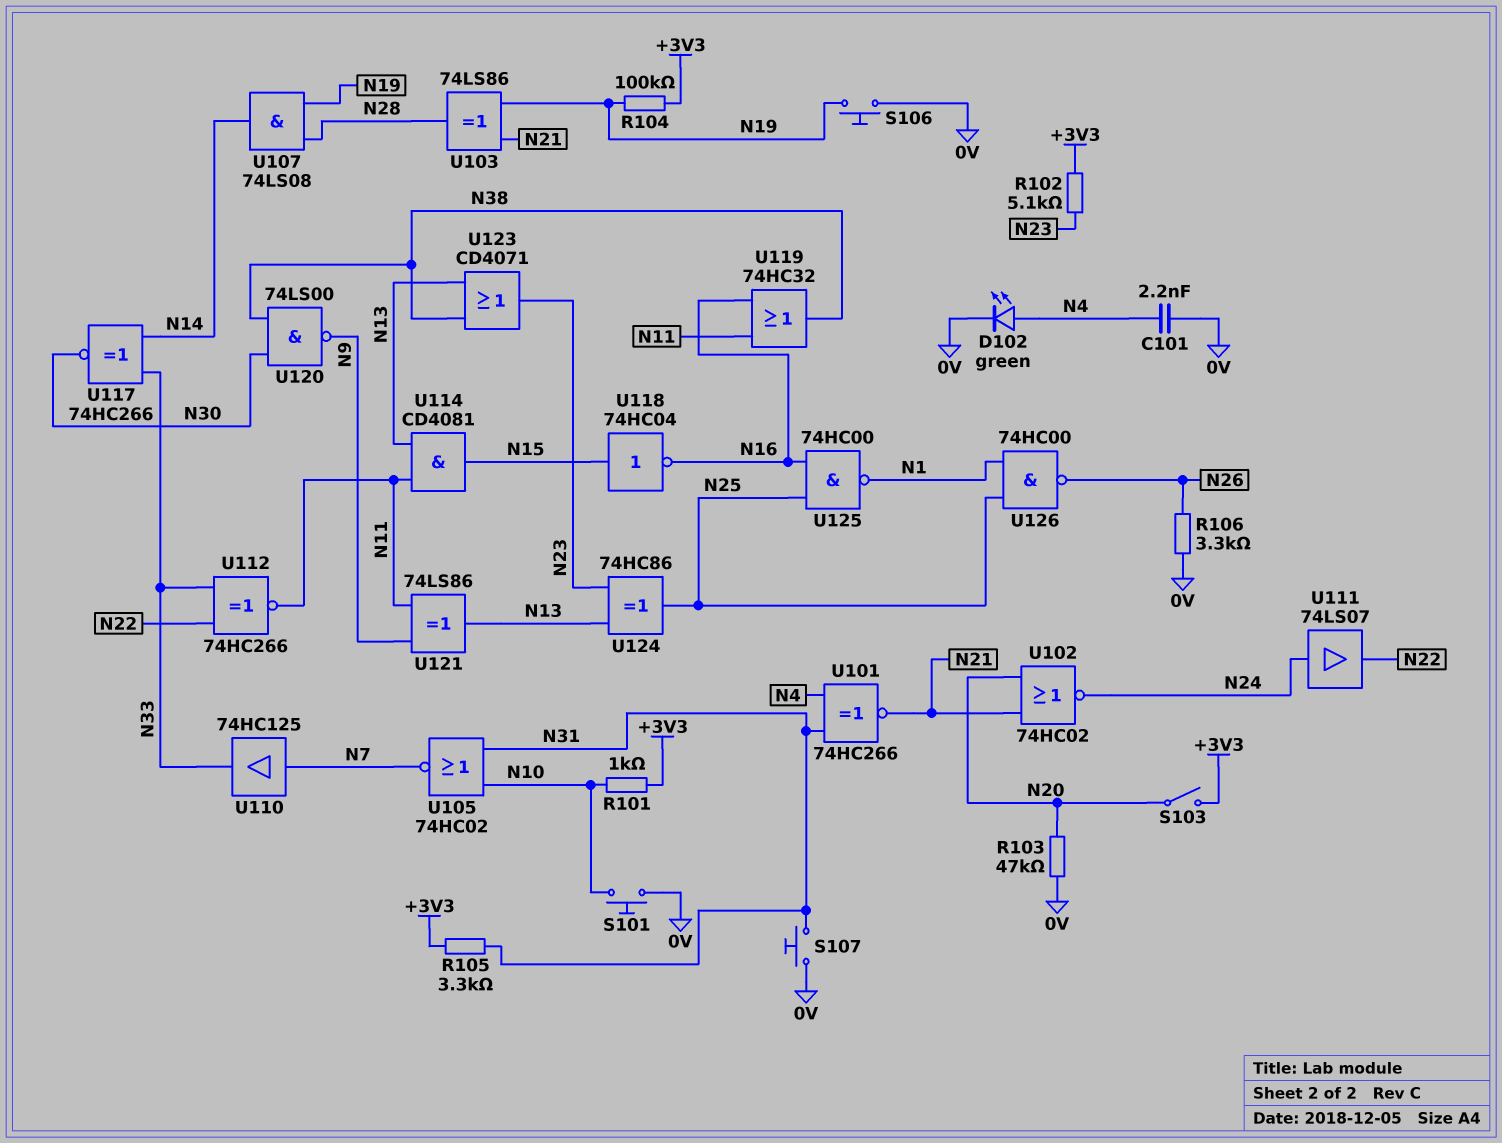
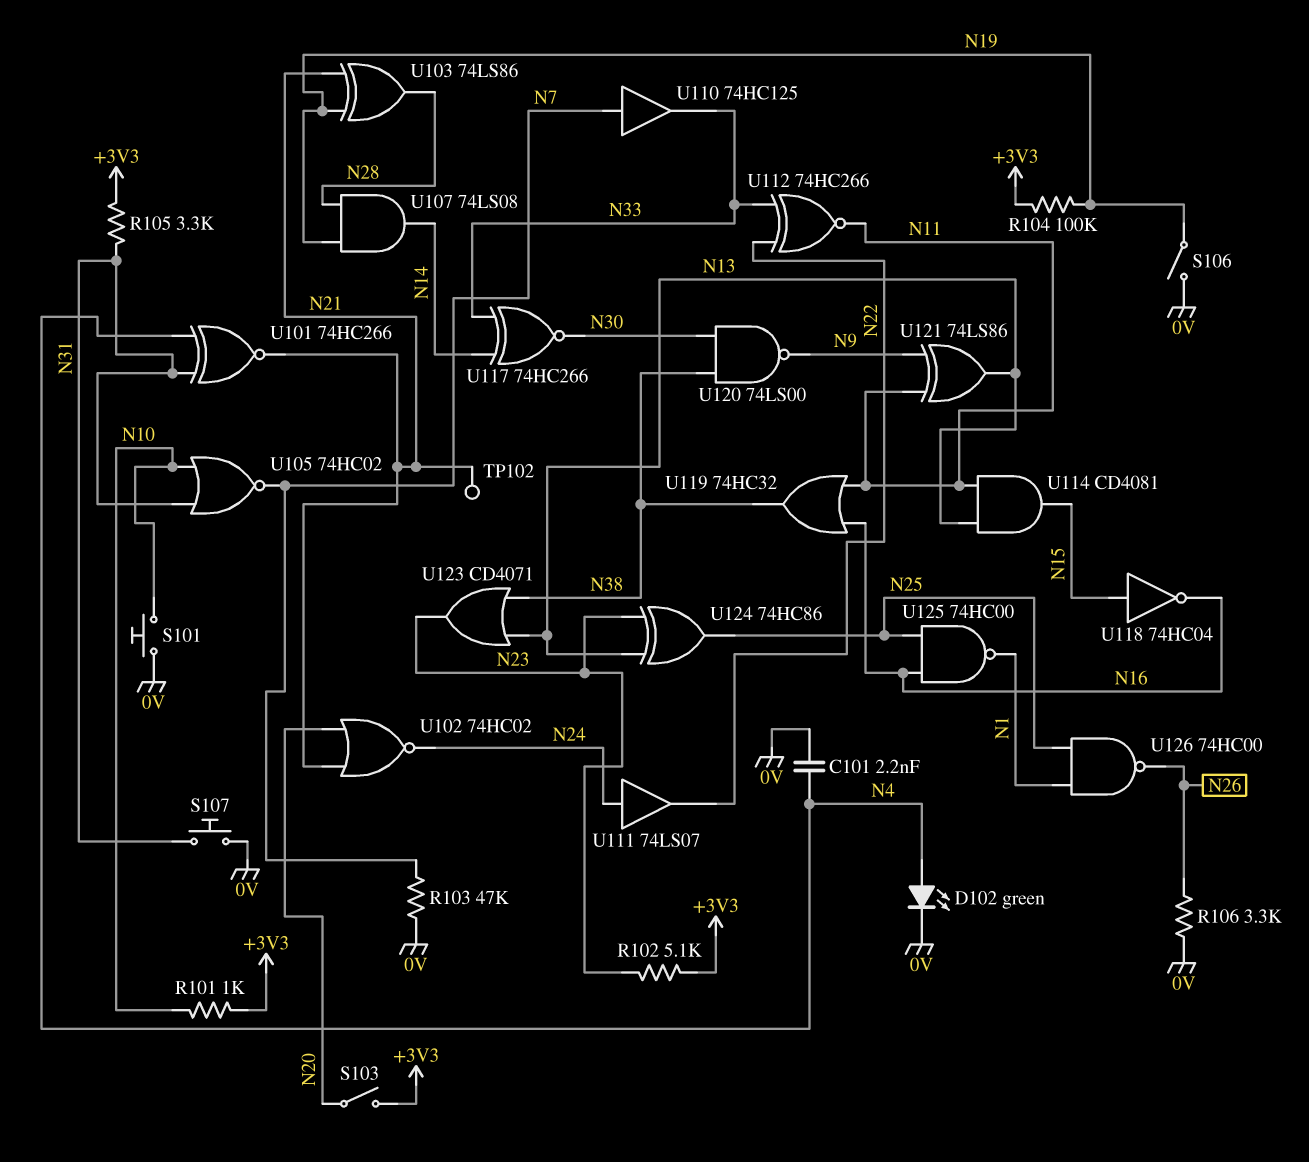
R103: 47k (0V, N20) -> 47k (0V, N7)
S106: button (0V, N19) -> switch (0V, N19)
TP102: none -> test point (N21)

